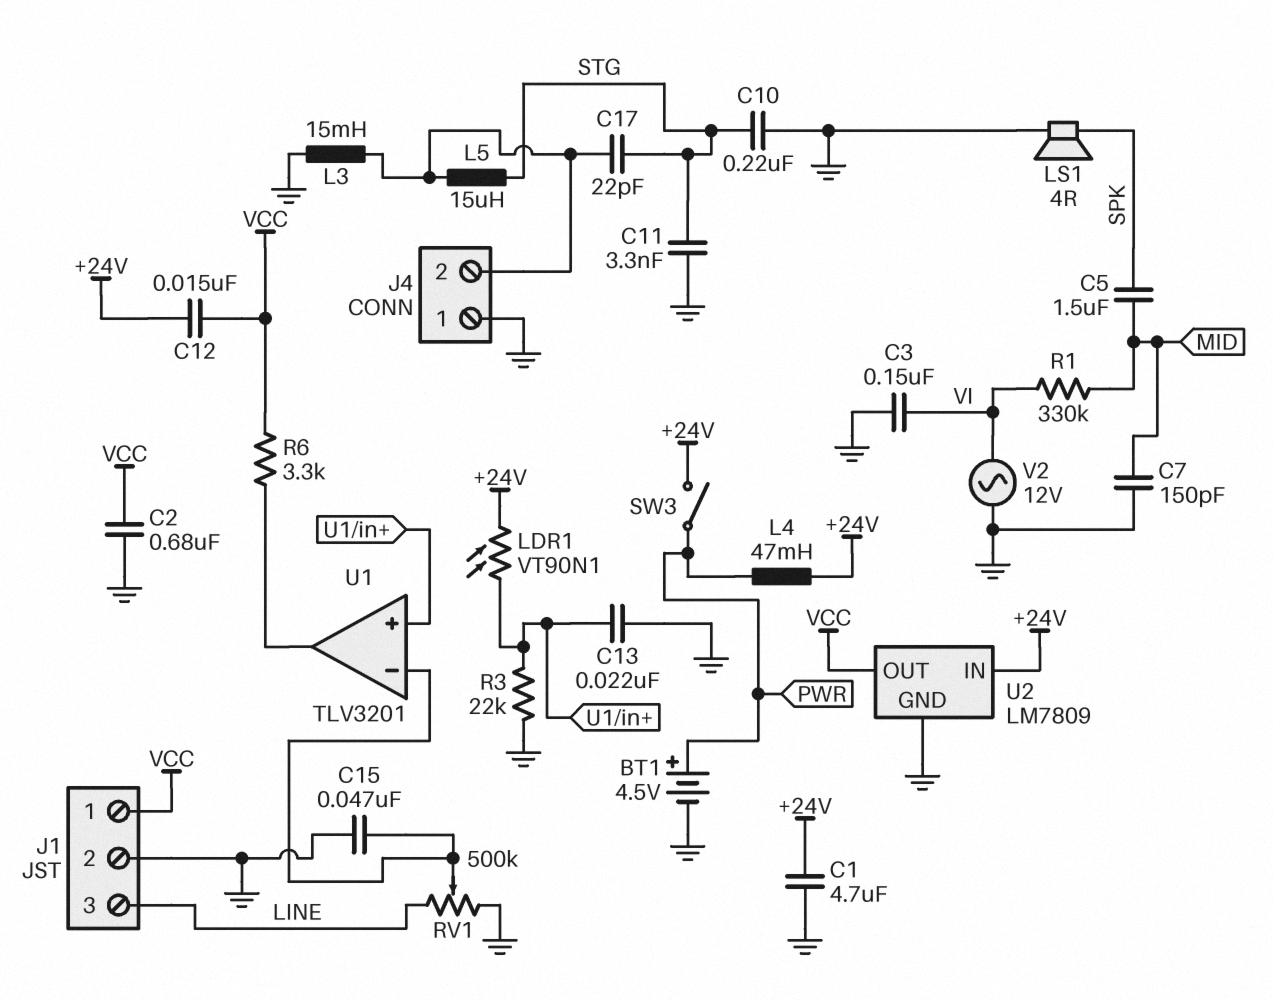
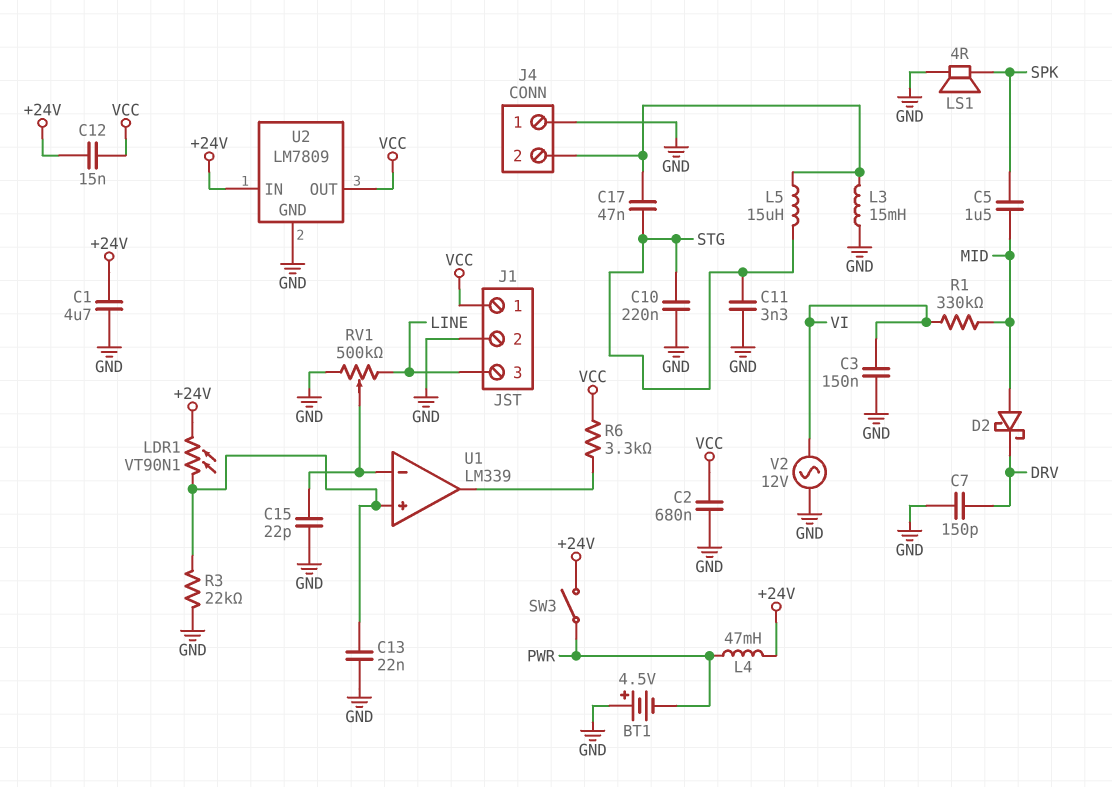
BT1: 4.5V (plus PWR, minus GND) -> 4.5V (plus GND, minus PWR)
C7: 150pF (GND, MID) -> 150pF (DRV, GND)
C15: 47nF (GND, U1/in-) -> 22pF (GND, U1/in-)
C17: 22pF (J4/2, STG) -> 47nF (J4/2, STG)
D2: none -> schottky (A MID, K DRV)
U1: TLV3201 -> LM339

